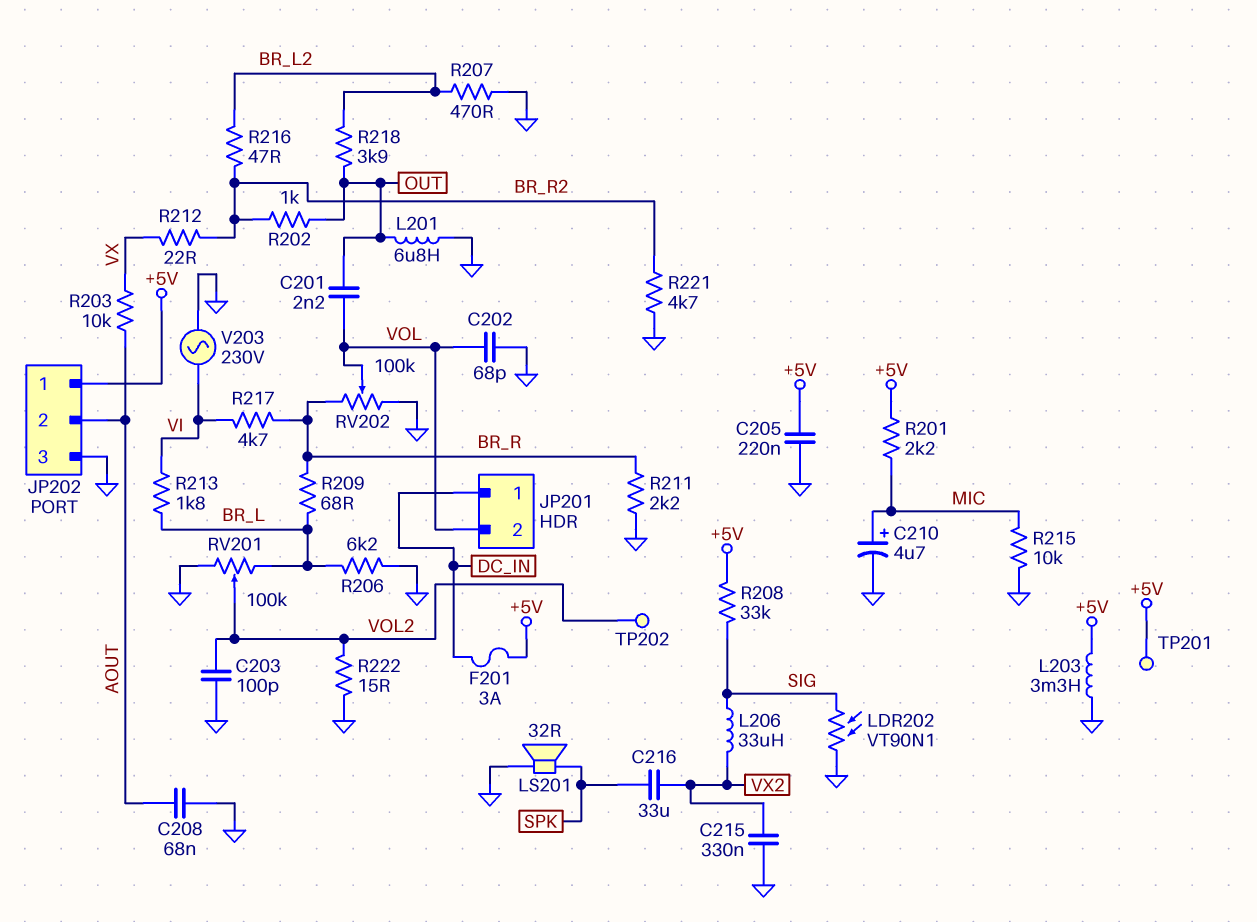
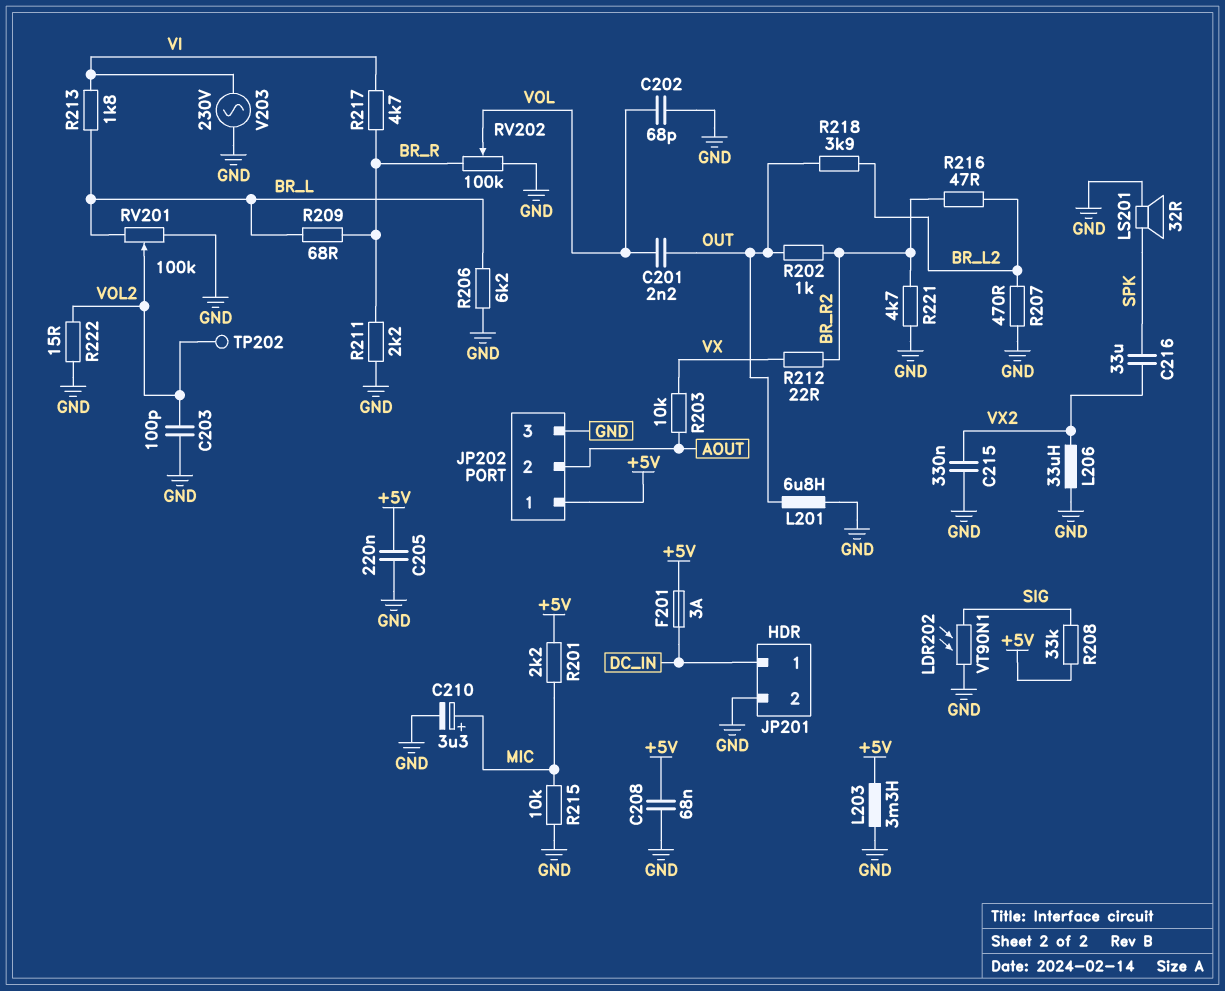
C208: 68nF (AOUT, GND) -> 68nF (+5V, GND)
C210: 4.7uF (plus MIC, minus GND) -> 3.3uF (plus MIC, minus GND)
JP201 pin 2: VOL -> GND
L206: 33uH (SIG, VX2) -> 33uH (GND, VX2)
TP201: test point (+5V) -> none

